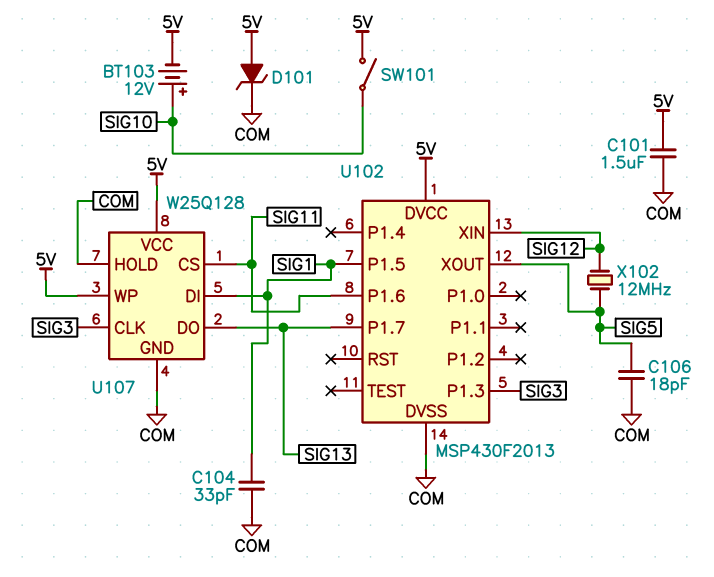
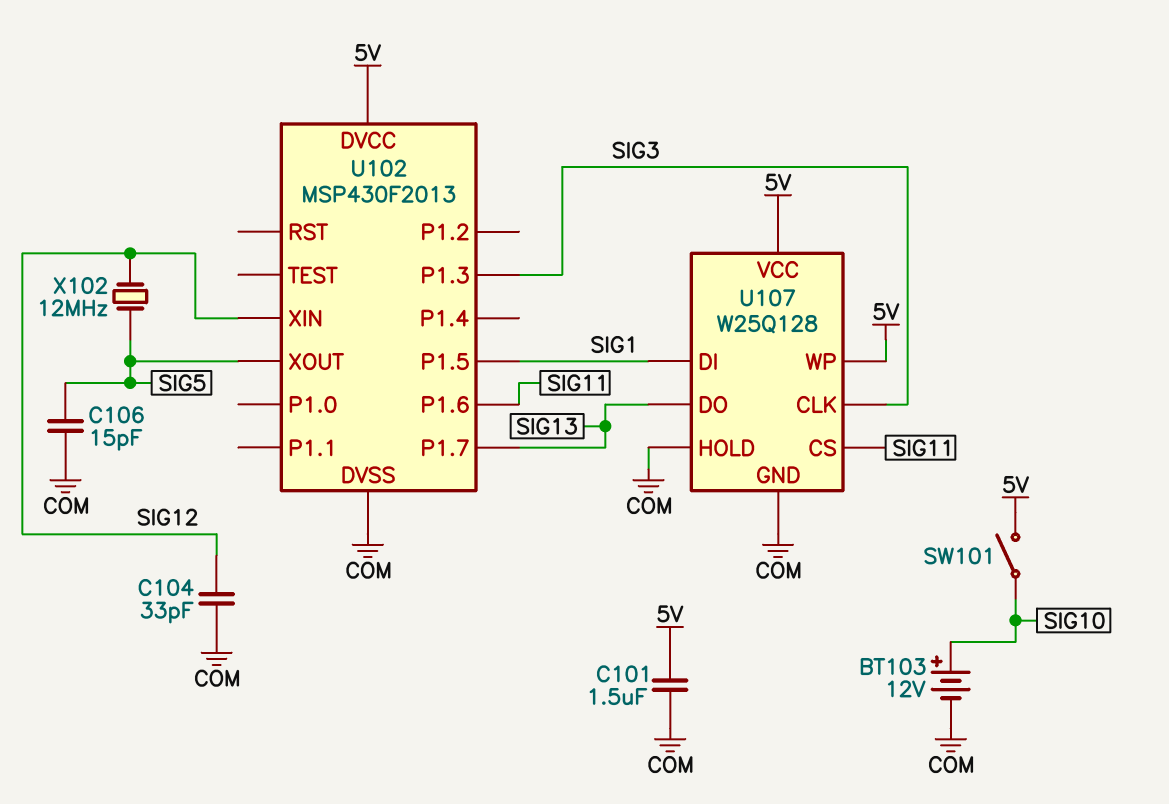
BT103: 12V (plus SIG10, minus 5V) -> 12V (plus SIG10, minus COM)
C104: 33pF (COM, SIG1) -> 33pF (COM, SIG12)
C106: 18pF (COM, SIG5) -> 15pF (COM, SIG5)
D101: zener (A 5V, K COM) -> none

